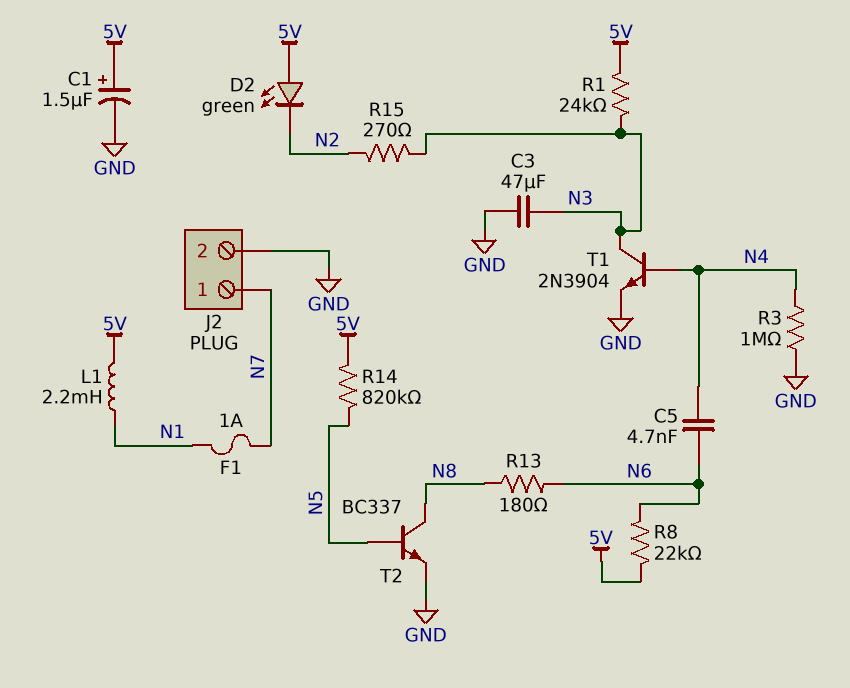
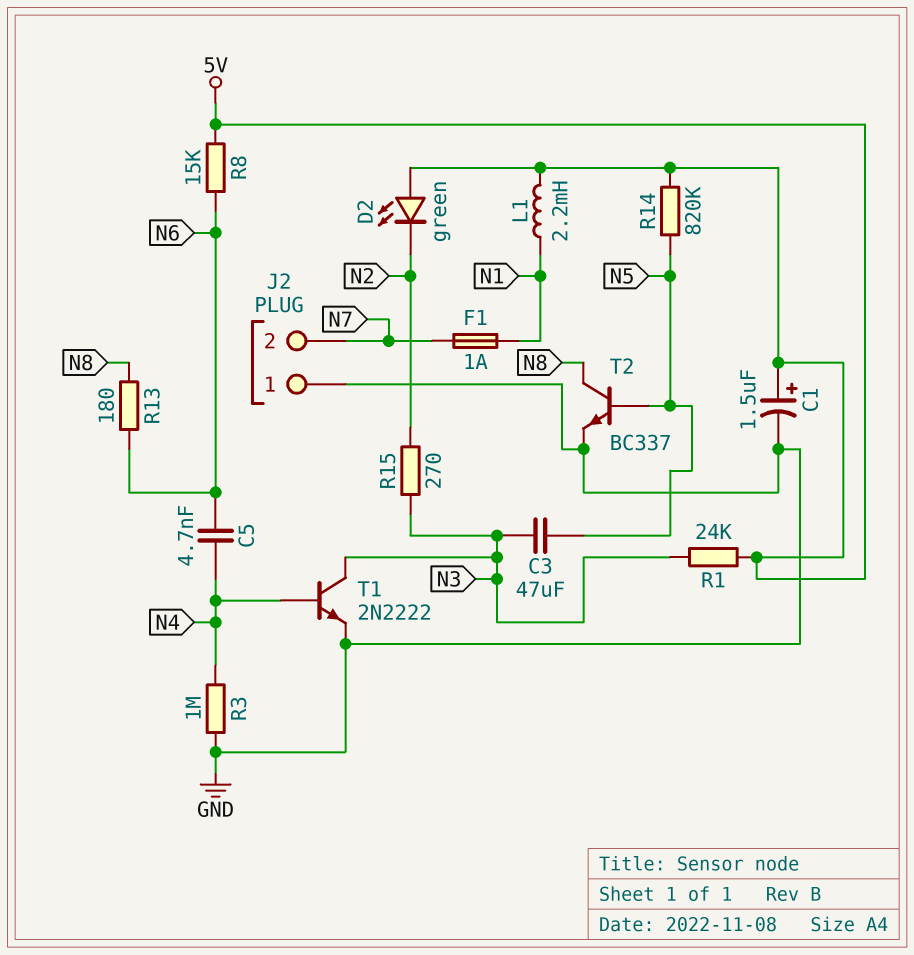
C3: 47uF (GND, N3) -> 47uF (N3, N5)
J2 pin 1: N7 -> GND
J2 pin 2: GND -> N7
R8: 22k (5V, N6) -> 15k (5V, N6)
T1: NPN 2N3904 (B N4, C N3, E GND) -> NPN 2N2222 (B N4, C N3, E GND)

